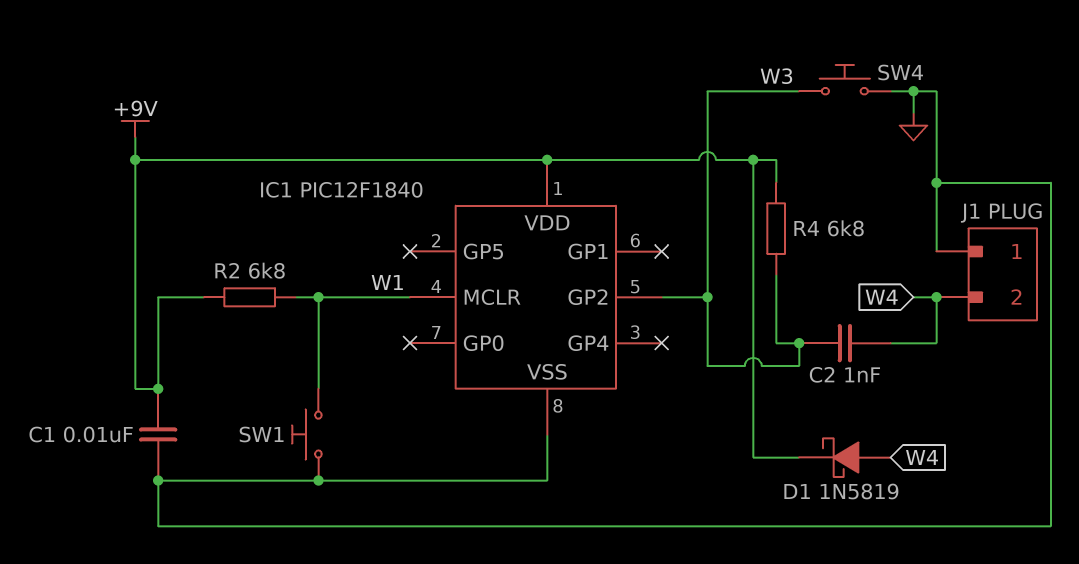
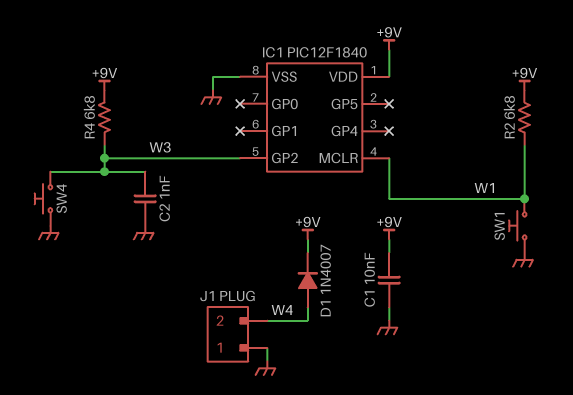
C2: 1nF (W3, W4) -> 1nF (GND, W3)
D1: schottky 1N5819 (A W4, K +9V) -> diode 1N4007 (A W4, K +9V)

